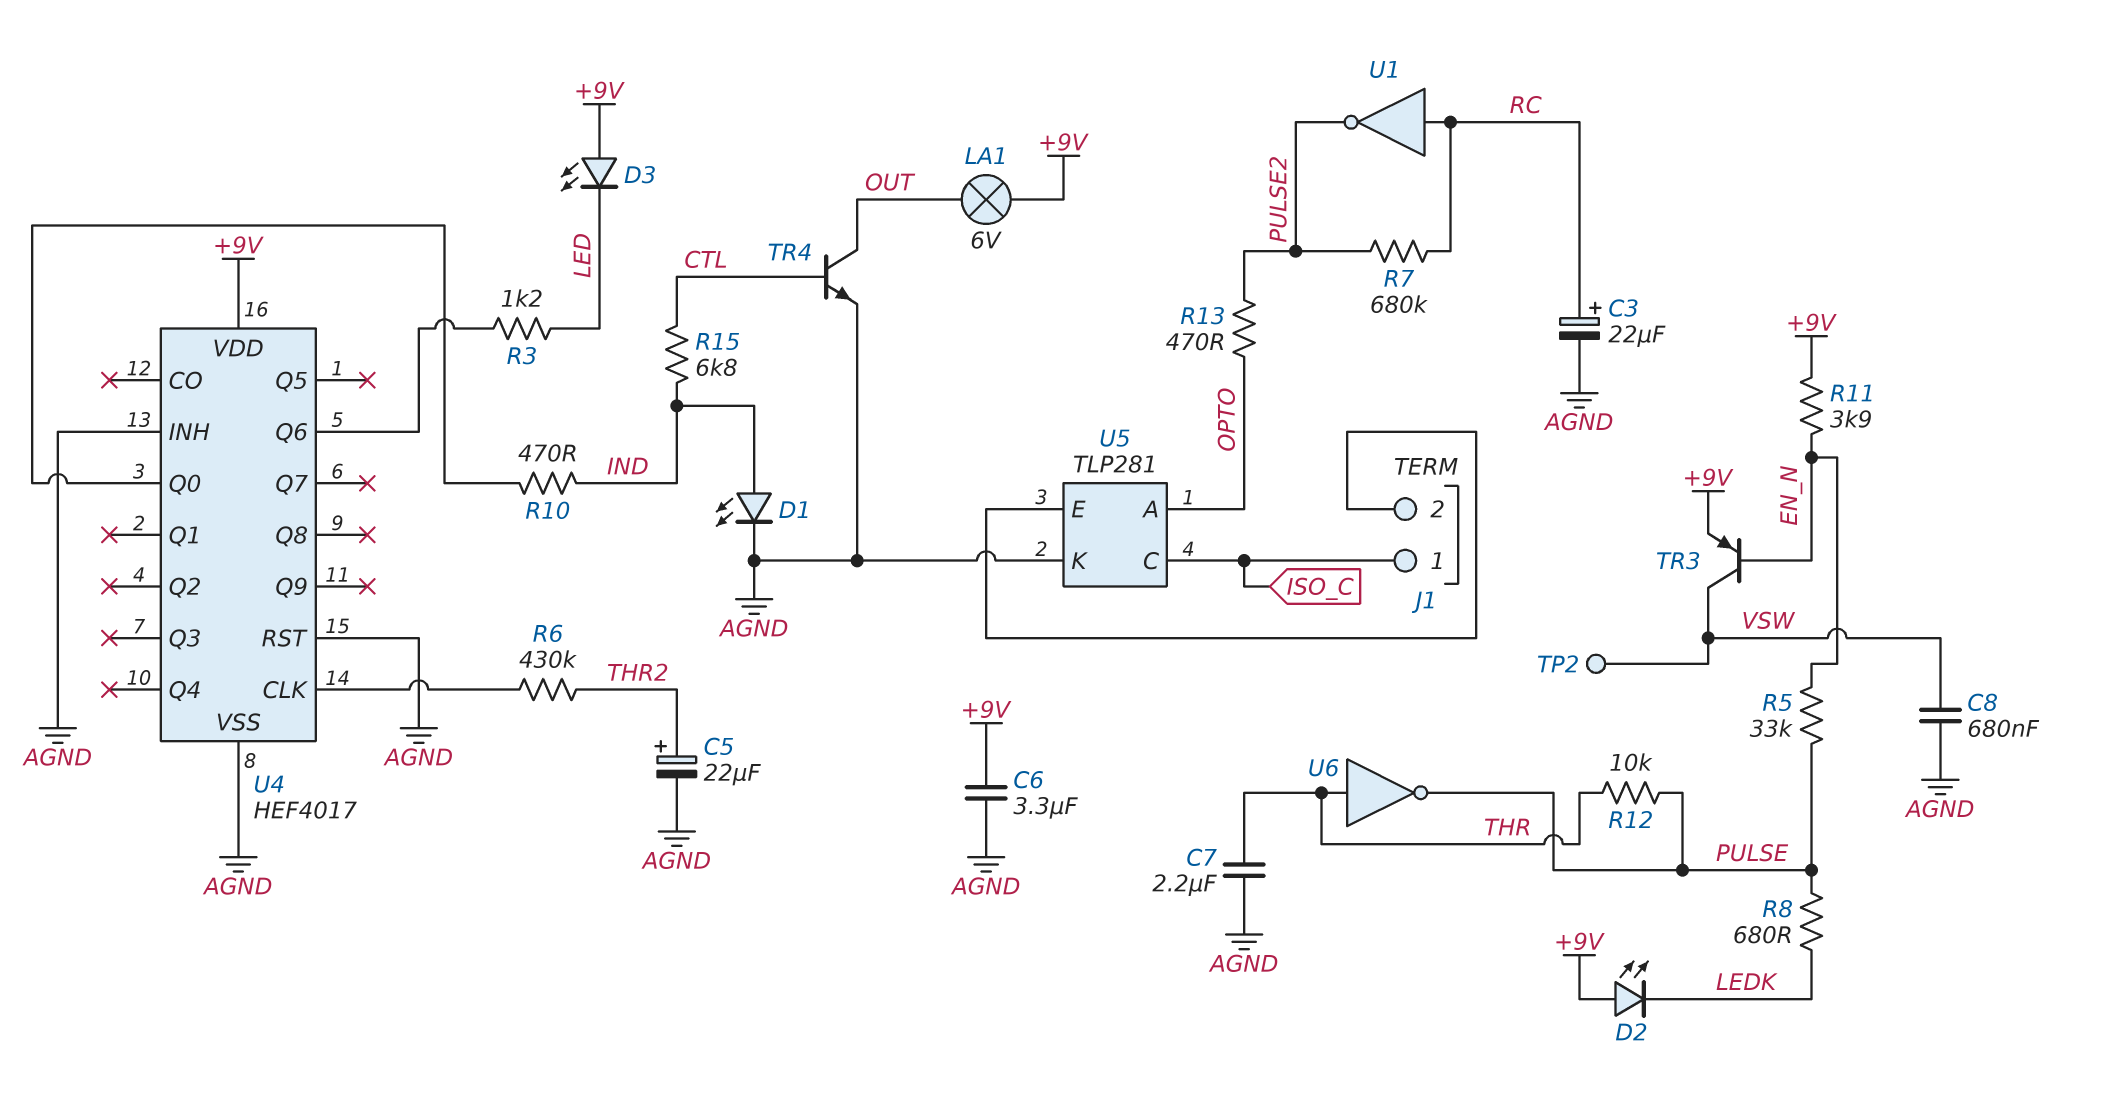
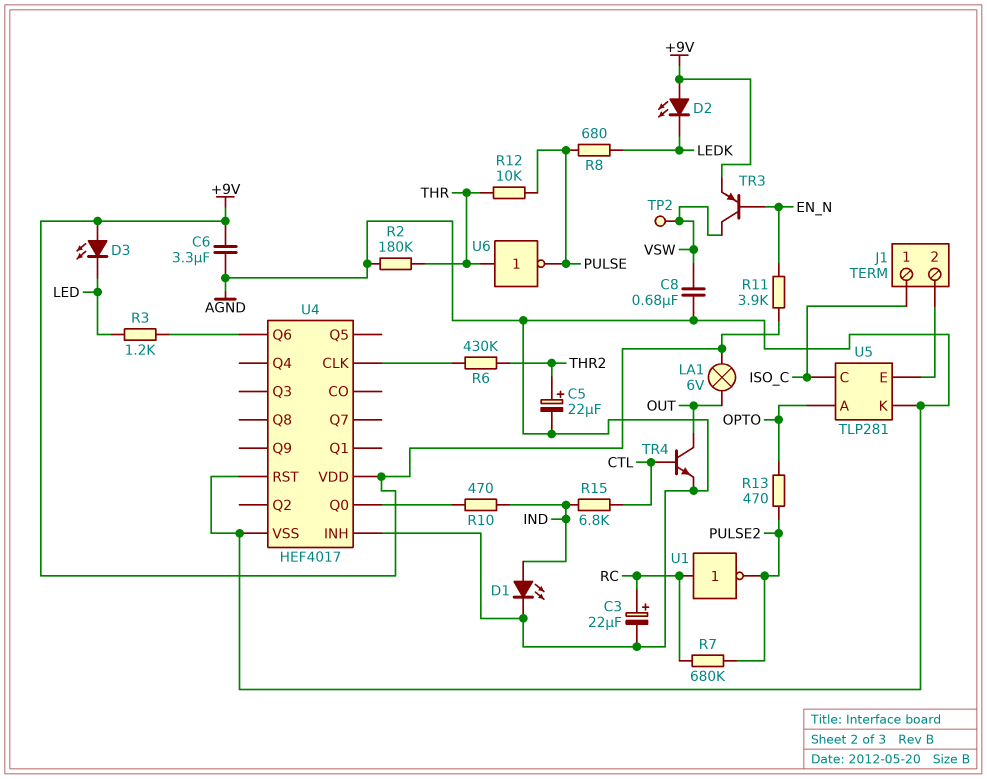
C7: 2.2uF (AGND, THR) -> none
R2: none -> 180k (AGND, THR)
R5: 33k (EN_N, PULSE) -> none

